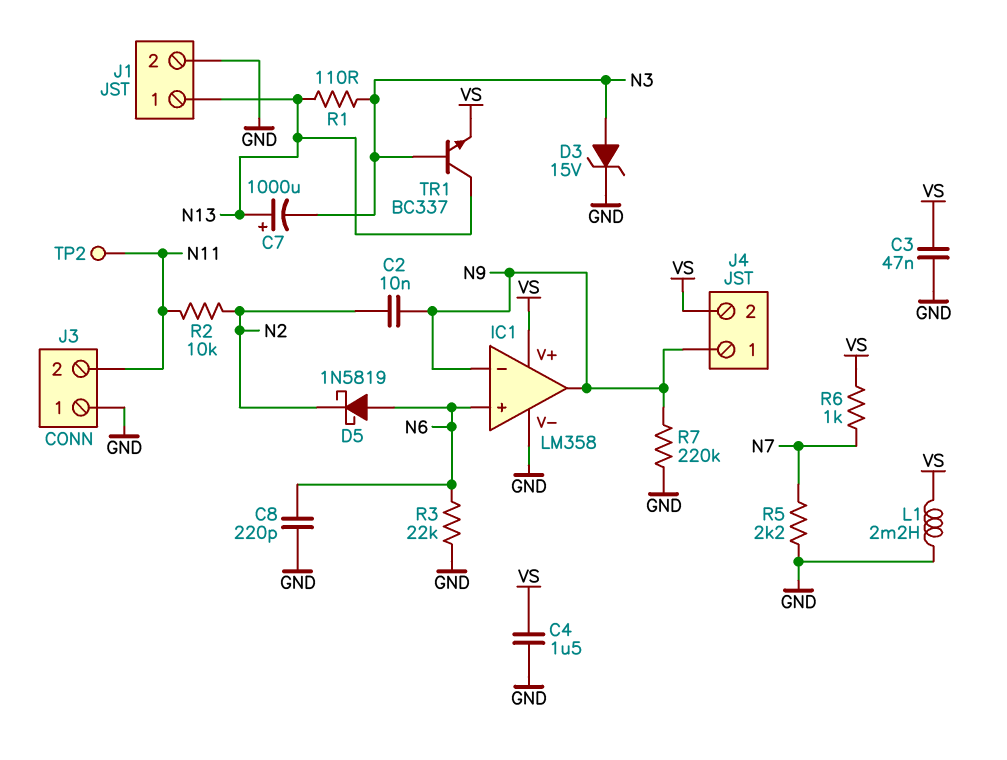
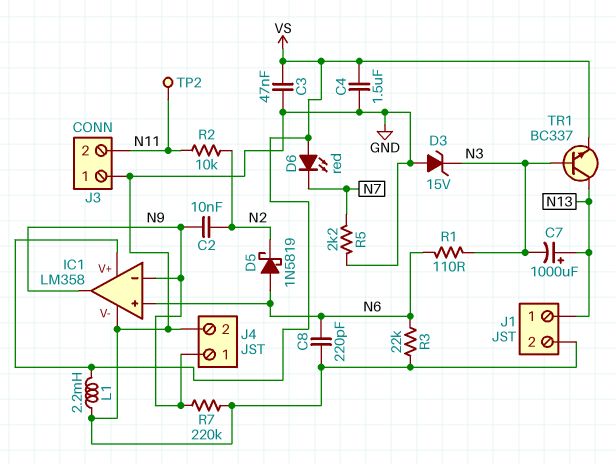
D3: zener 15V (A N3, K GND) -> zener 15V (A GND, K N3)
D6: none -> LED red (A VS, K N7)
J4 pin 2: VS -> GND
R1: 110 (N3, N13) -> 110 (N3, N6)
R6: 1k (N7, VS) -> none

